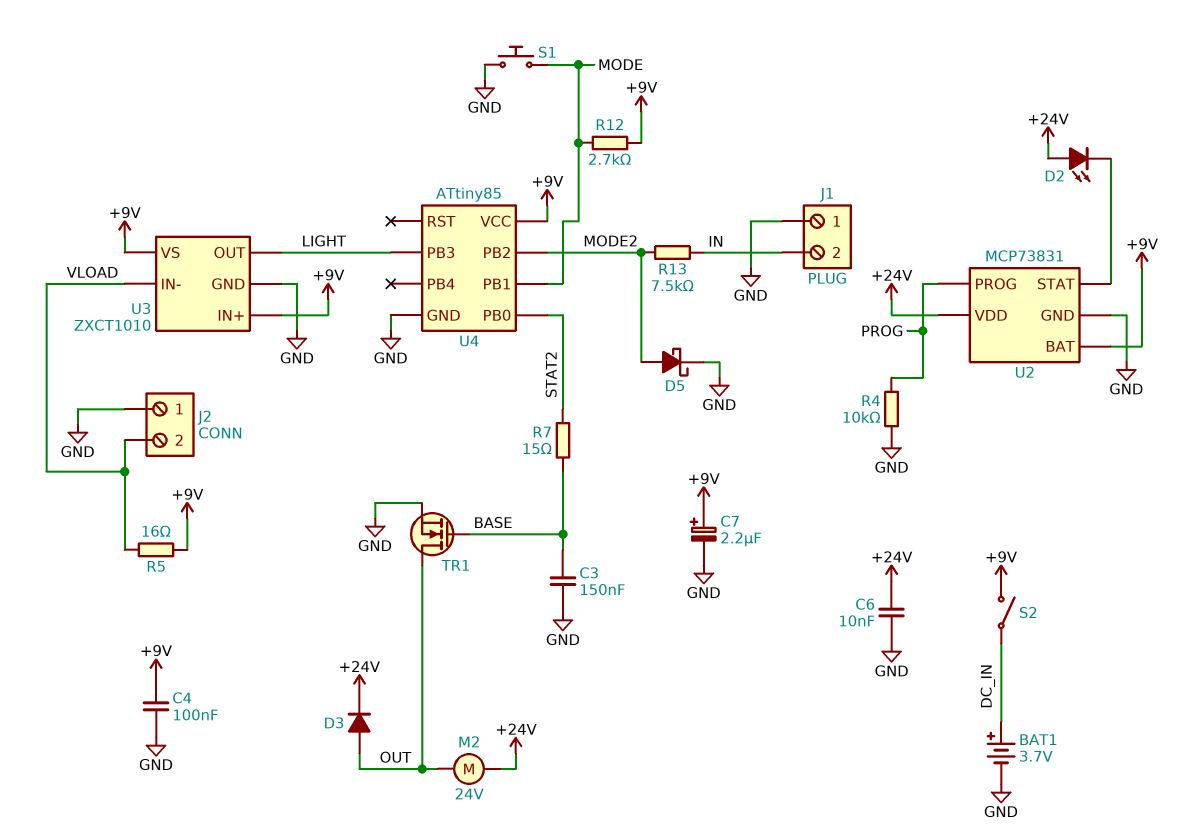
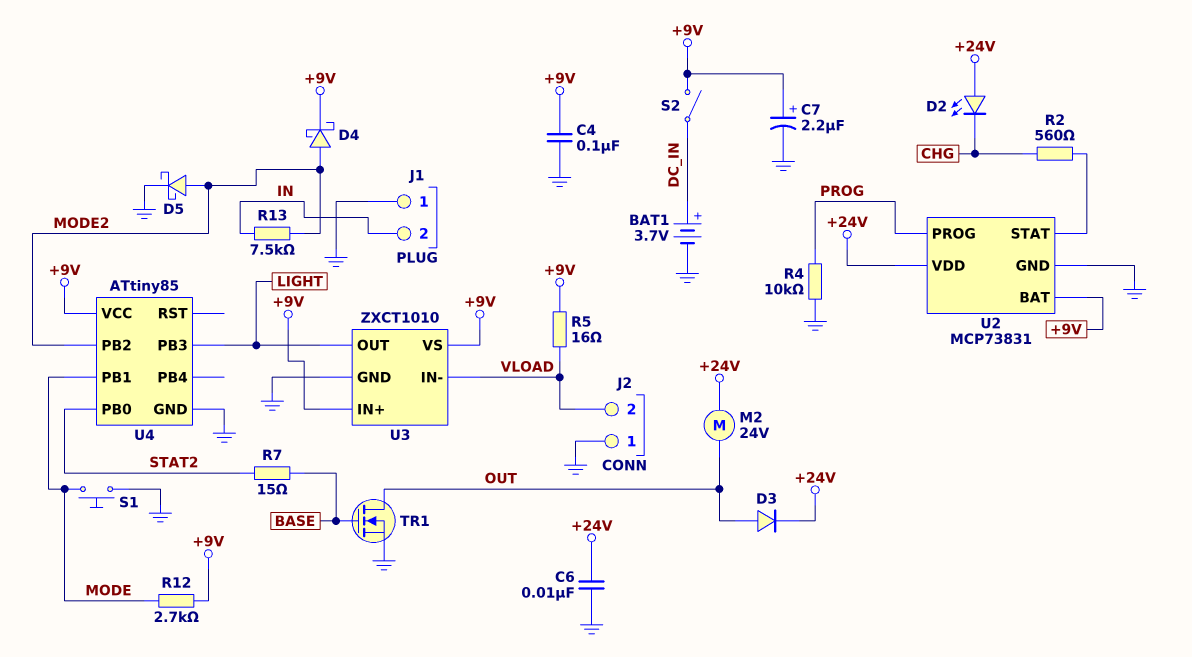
C3: 150nF (BASE, GND) -> none
D2: LED (A +24V, K U2/STAT) -> LED (A +24V, K CHG)
D4: none -> schottky (A MODE2, K +9V)
R2: none -> 560 (CHG, U2/STAT)

